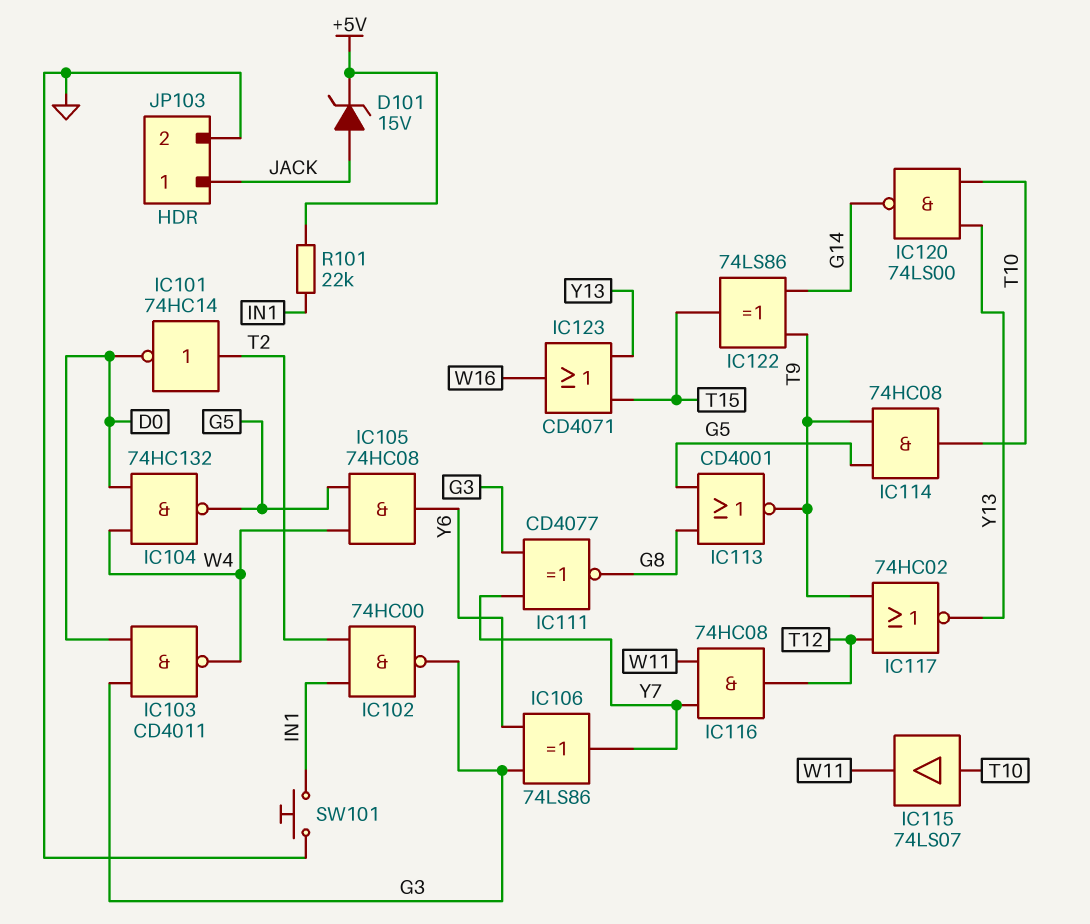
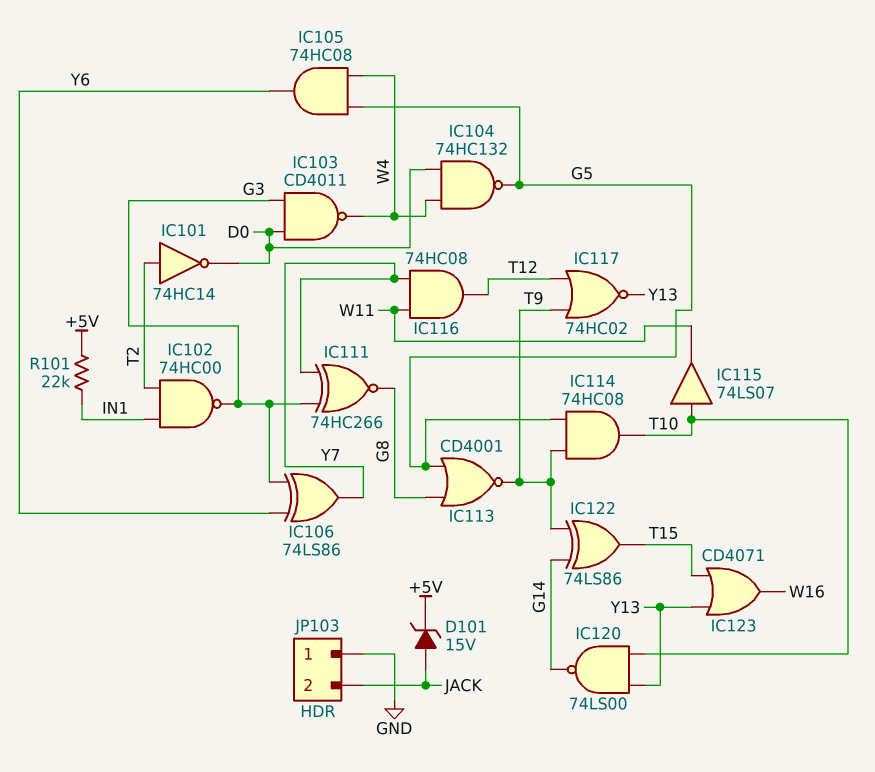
IC111: XNOR CD4077 (in G3, in Y7, out G8) -> XNOR 74HC266 (in G3, in Y7, out G8)
JP103 pin 1: JACK -> GND
JP103 pin 2: GND -> JACK
SW101: button (GND, IN1) -> none

